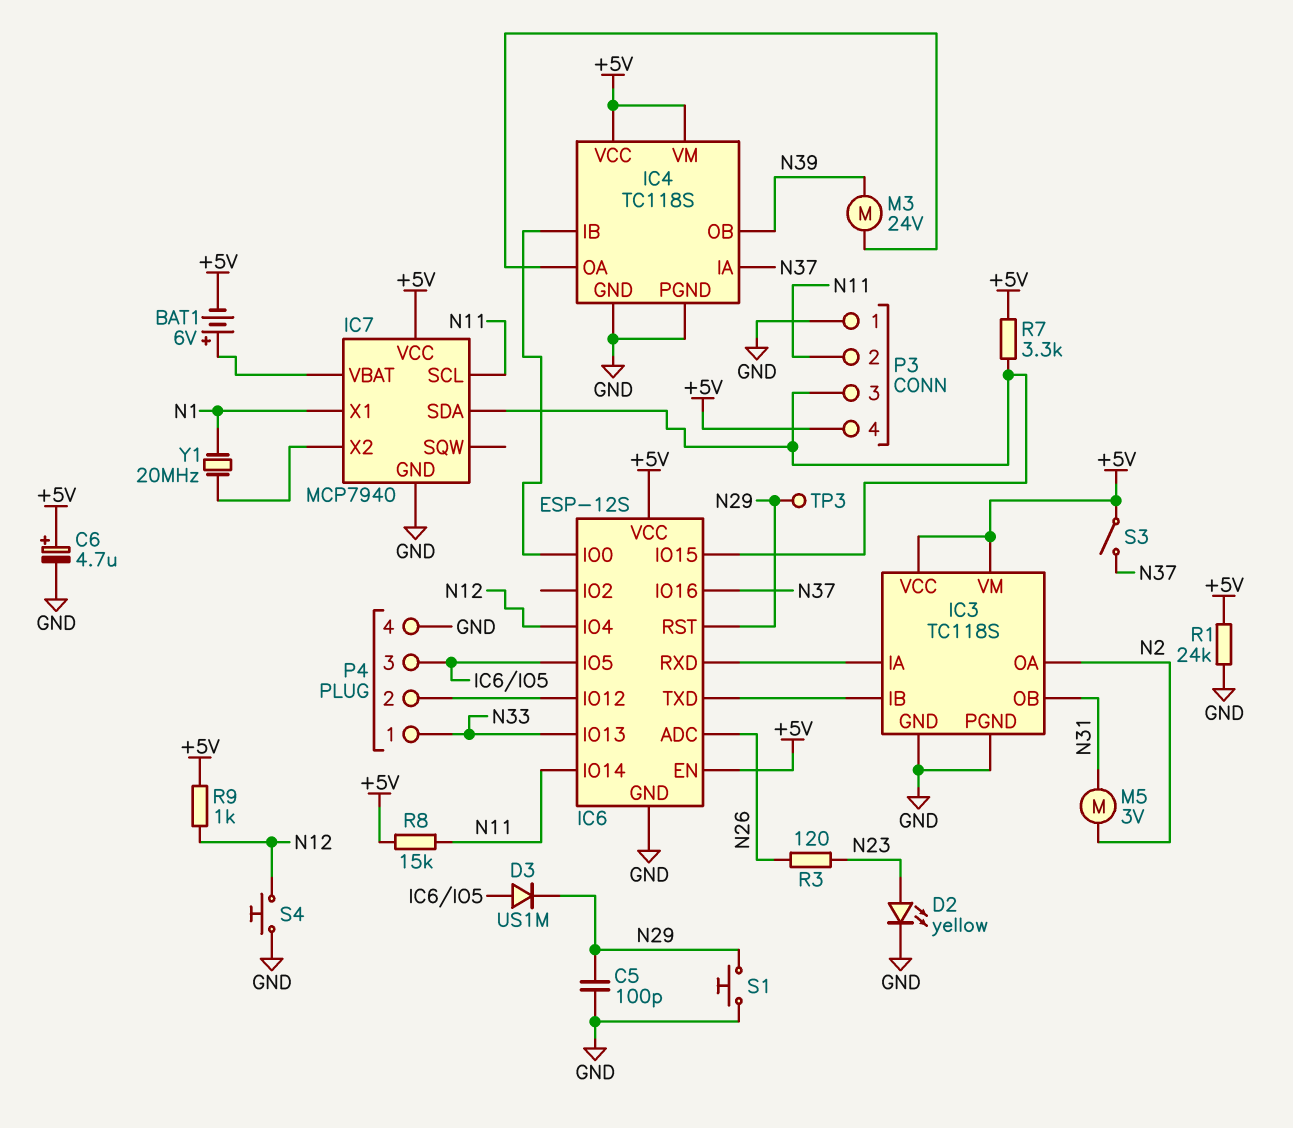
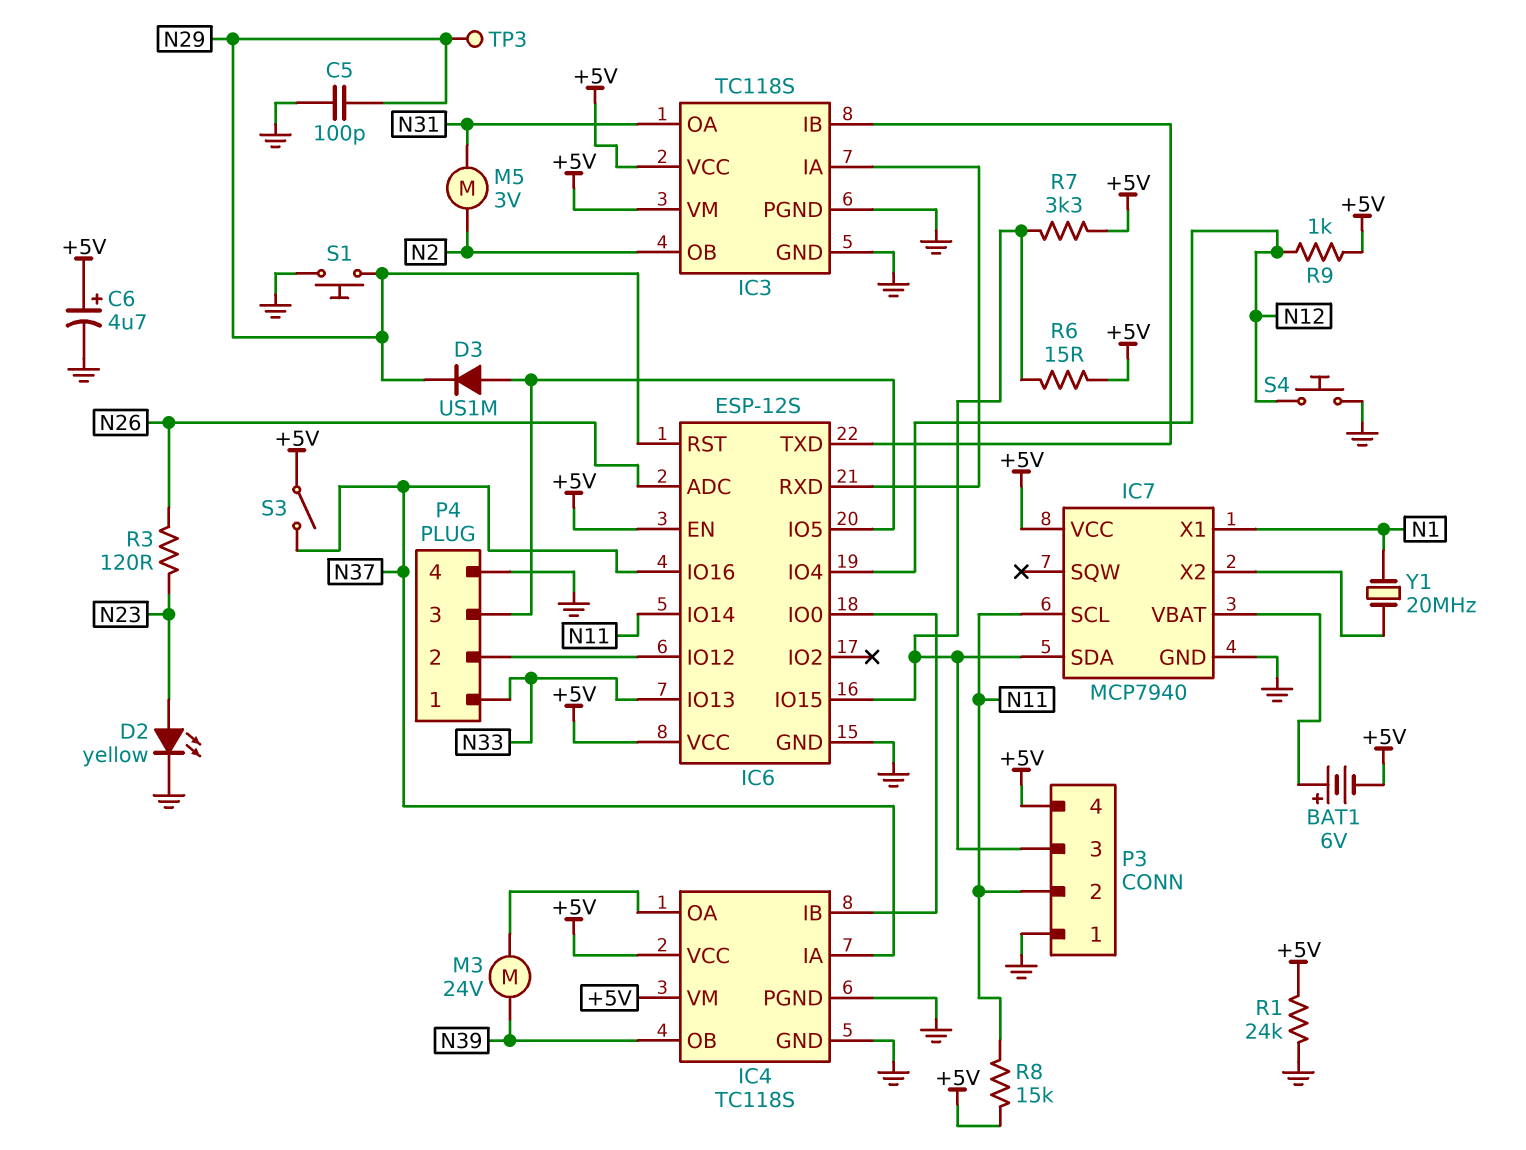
IC3 pin OA: N2 -> N31
IC3 pin OB: N31 -> N2
R6: none -> 15 (+5V, IC6/IO15)

